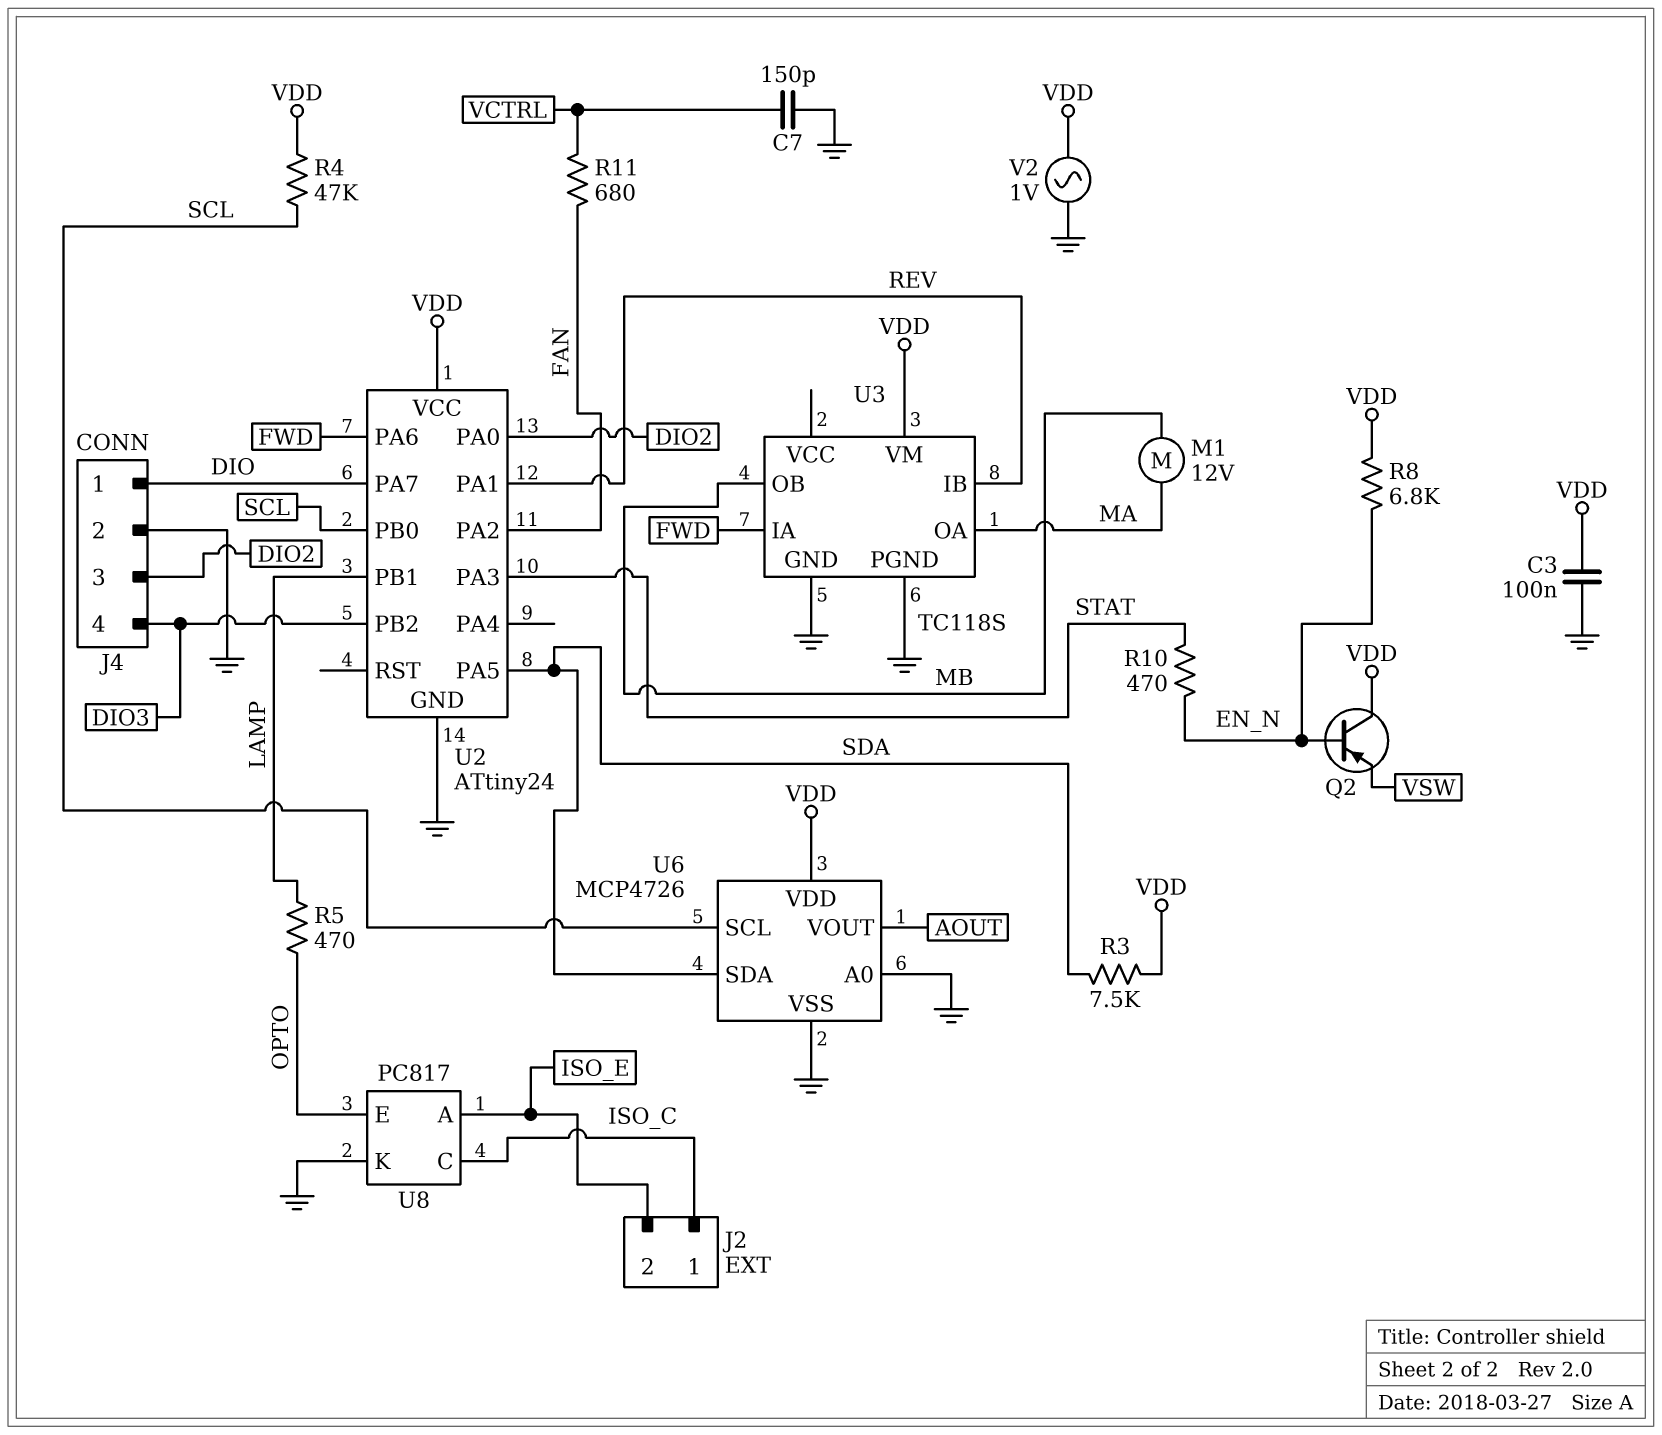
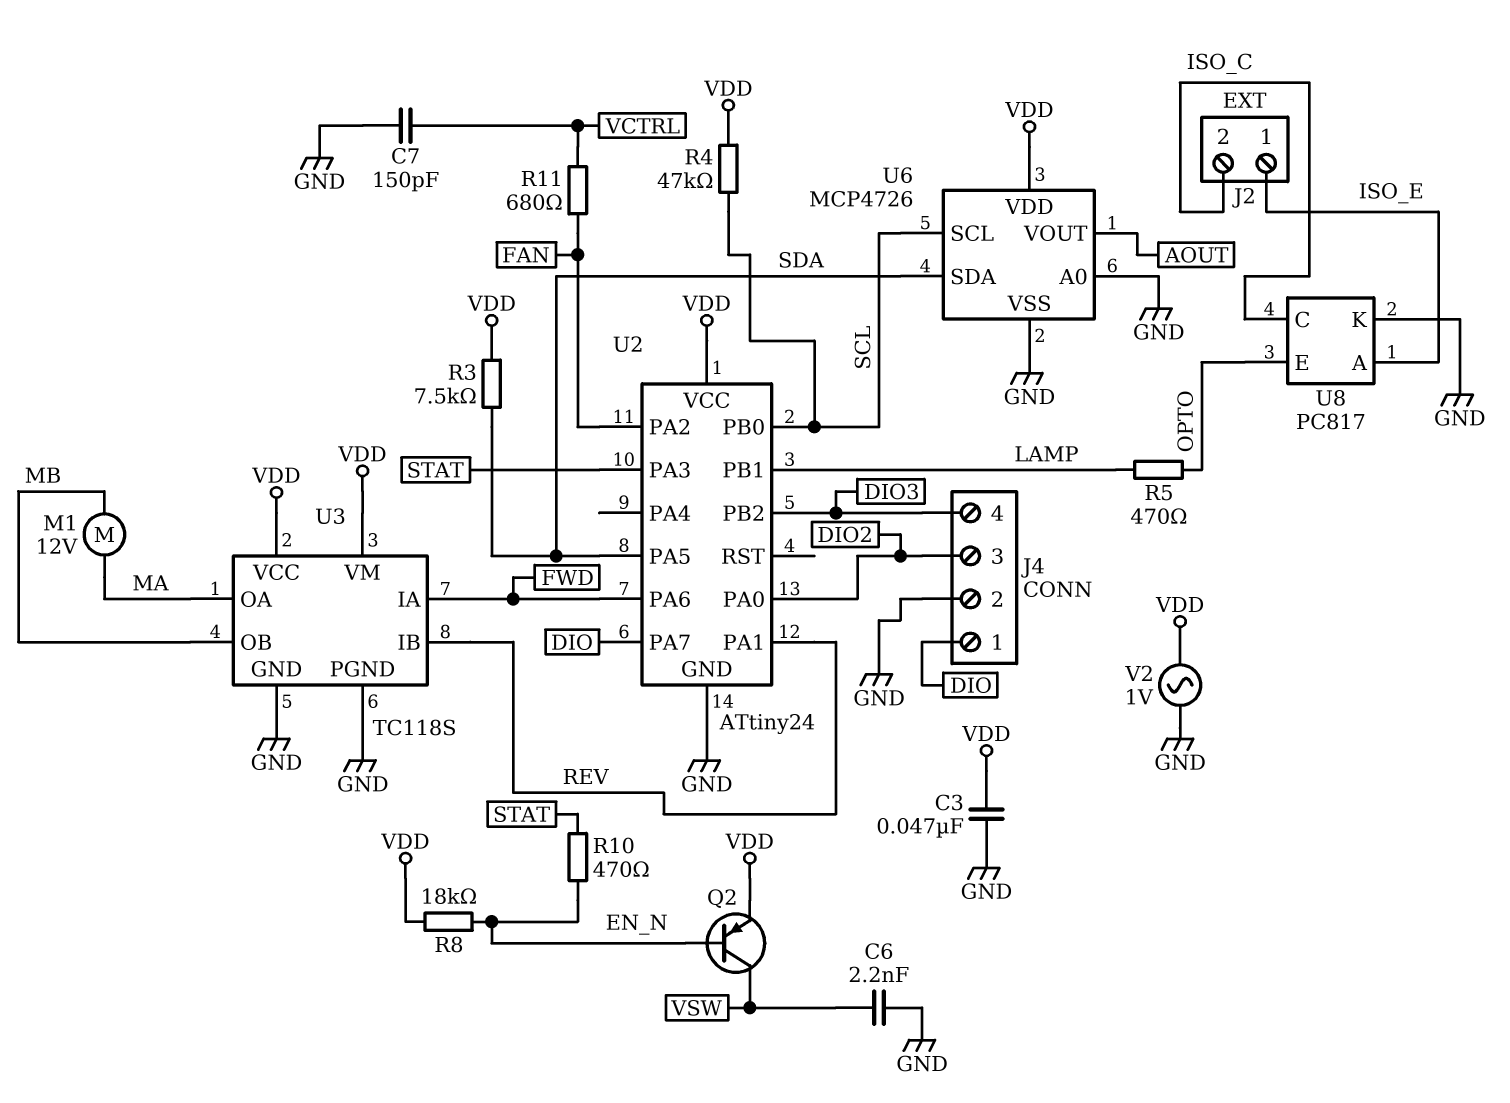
C3: 100nF (GND, VDD) -> 47nF (GND, VDD)
C6: none -> 2.2nF (GND, VSW)
J2 pin 1: ISO_C -> ISO_E
J2 pin 2: ISO_E -> ISO_C
Q2: PNP (B EN_N, C VDD, E VSW) -> PNP (B EN_N, C VSW, E VDD)
R8: 6.8k (EN_N, VDD) -> 18k (EN_N, VDD)
U3 pin VCC: none -> VDD

